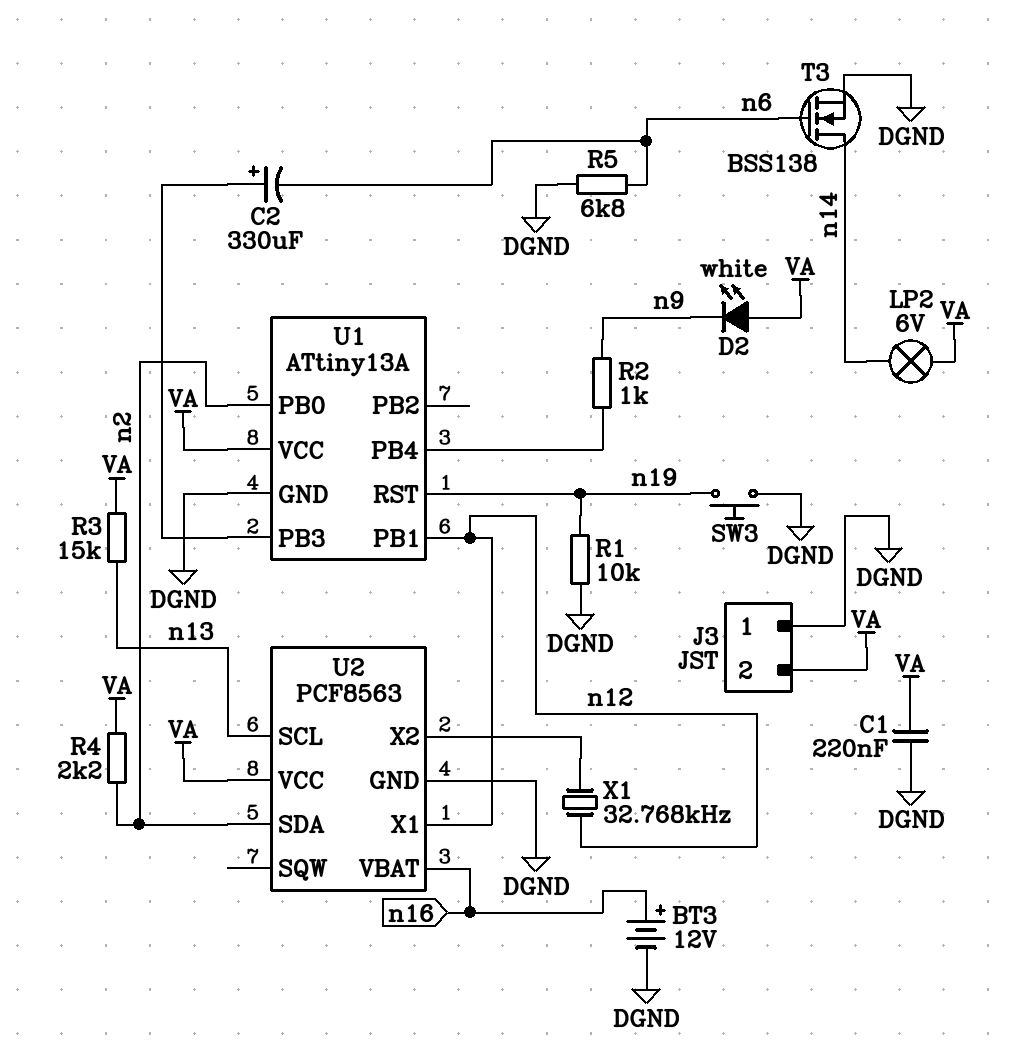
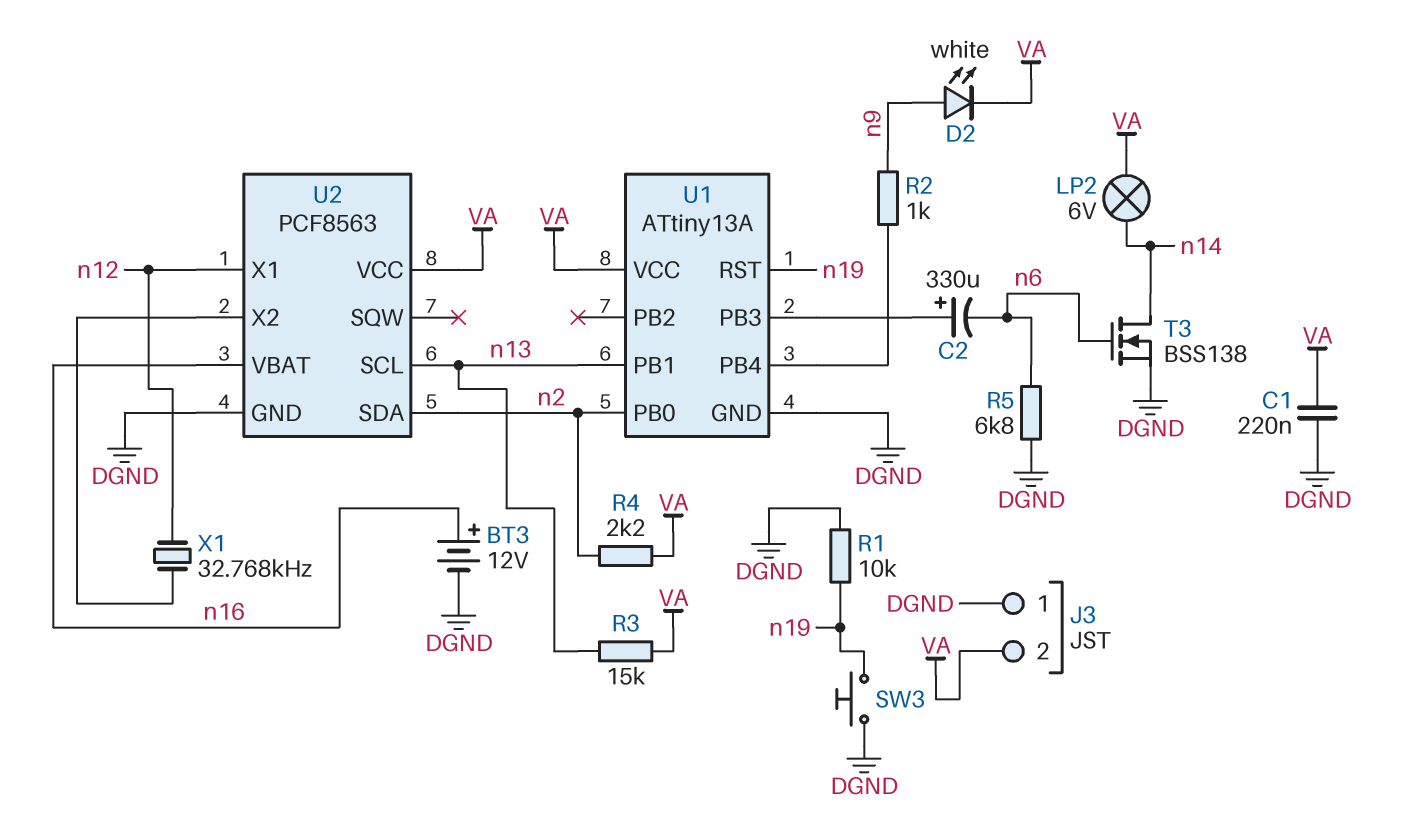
D2: LED white (A VA, K n9) -> LED white (A n9, K VA)
U1 pin PB1: n12 -> n13

